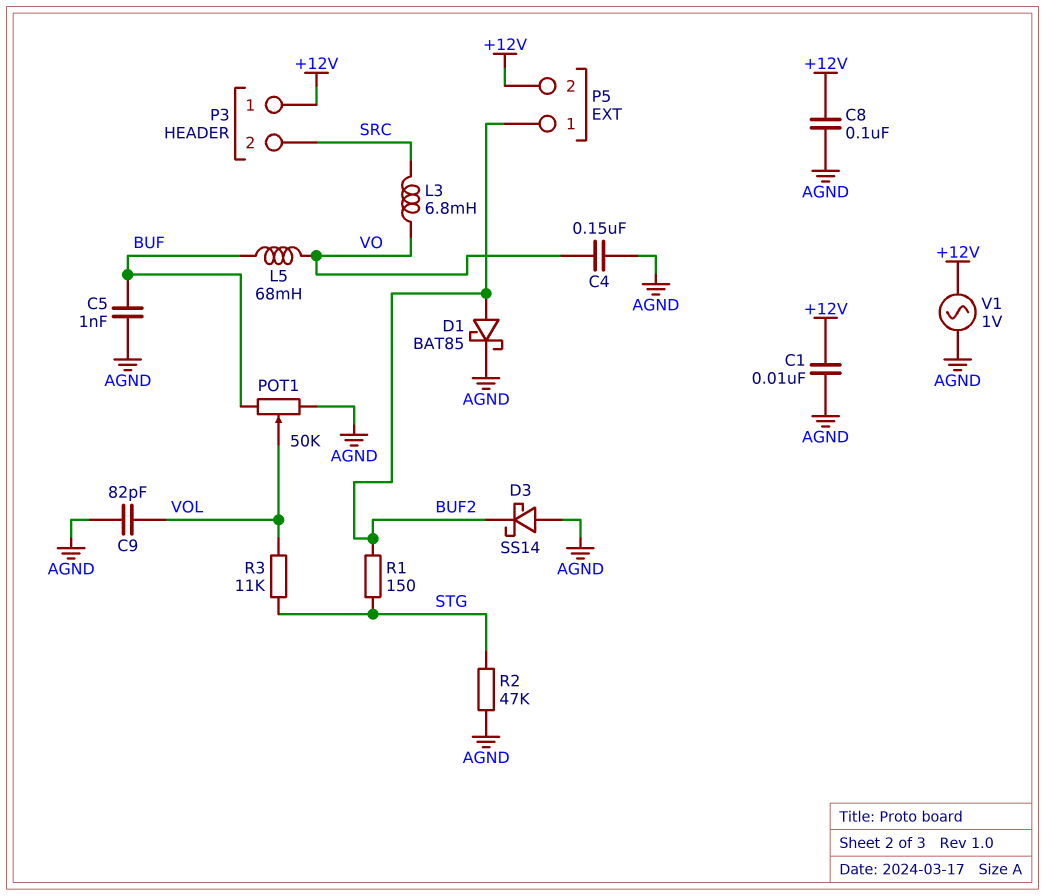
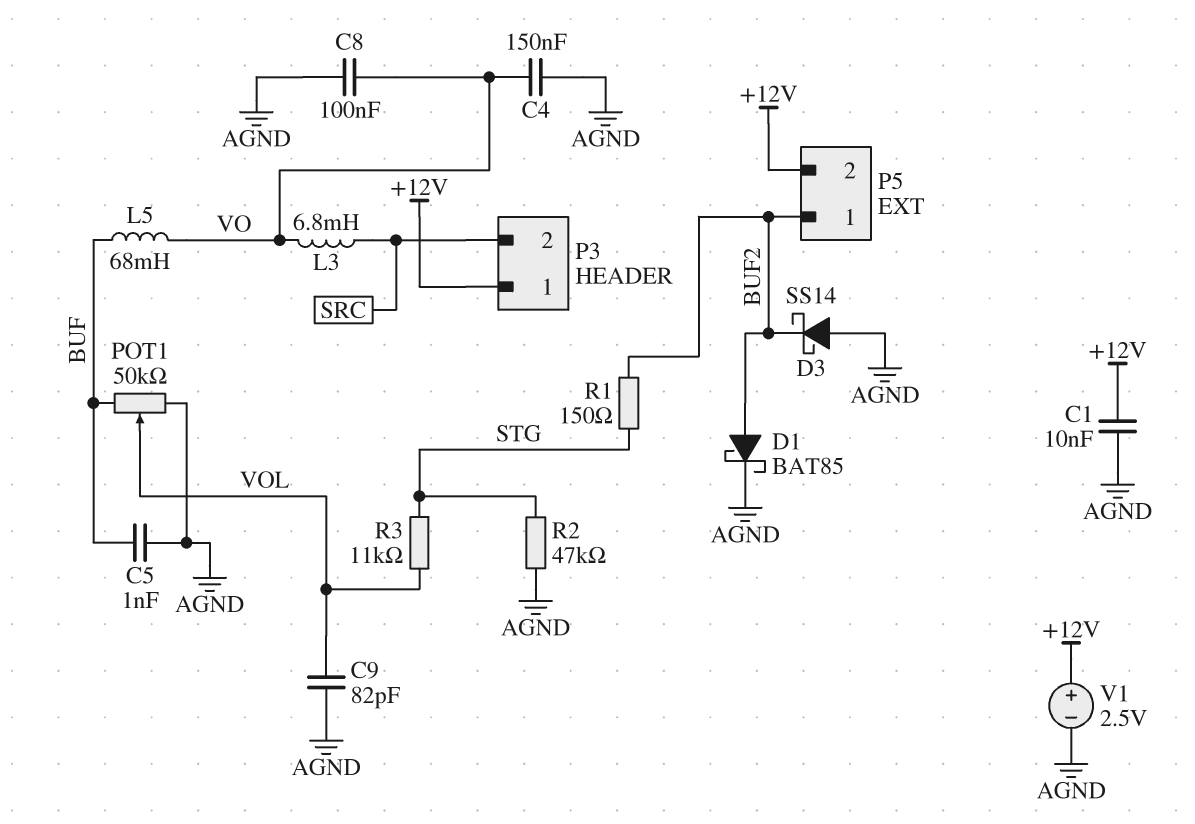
C8: 100nF (+12V, AGND) -> 100nF (AGND, VO)
V1: AC 1V (+12V, AGND) -> 2.5V (plus +12V, minus AGND)

